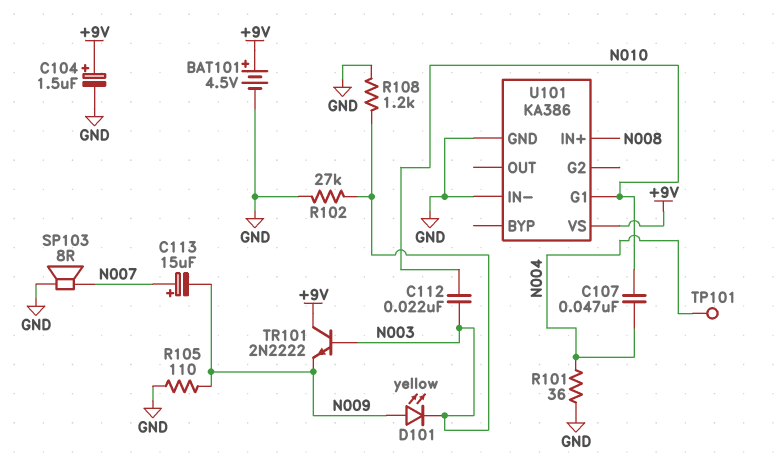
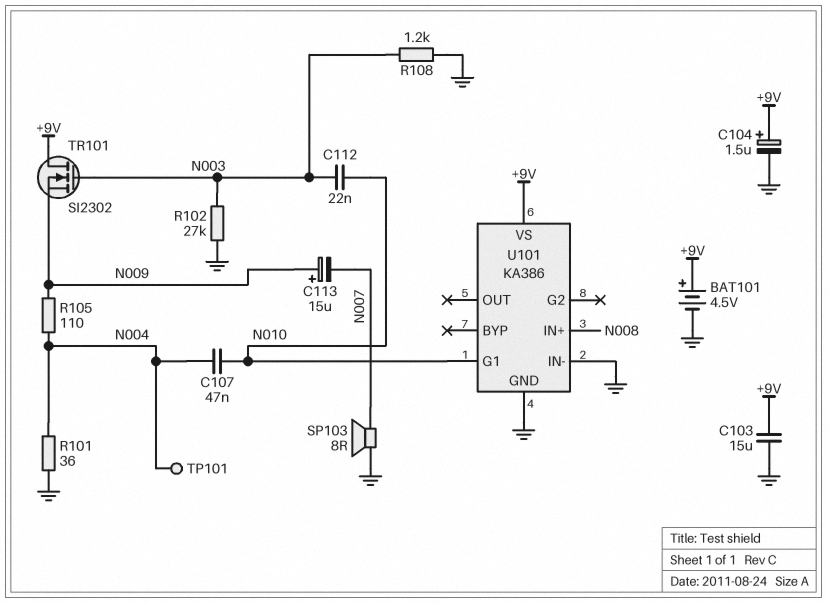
C103: none -> 15uF (+9V, GND)
C113: 15uF (plus N007, minus N009) -> 15uF (plus N009, minus N007)
D101: LED yellow (A N009, K N003) -> none
R105: 110 (GND, N009) -> 110 (N004, N009)
TR101: NPN 2N2222 (B N003, C +9V, E N009) -> NMOS SI2302 (G N003, D +9V, S N009)

